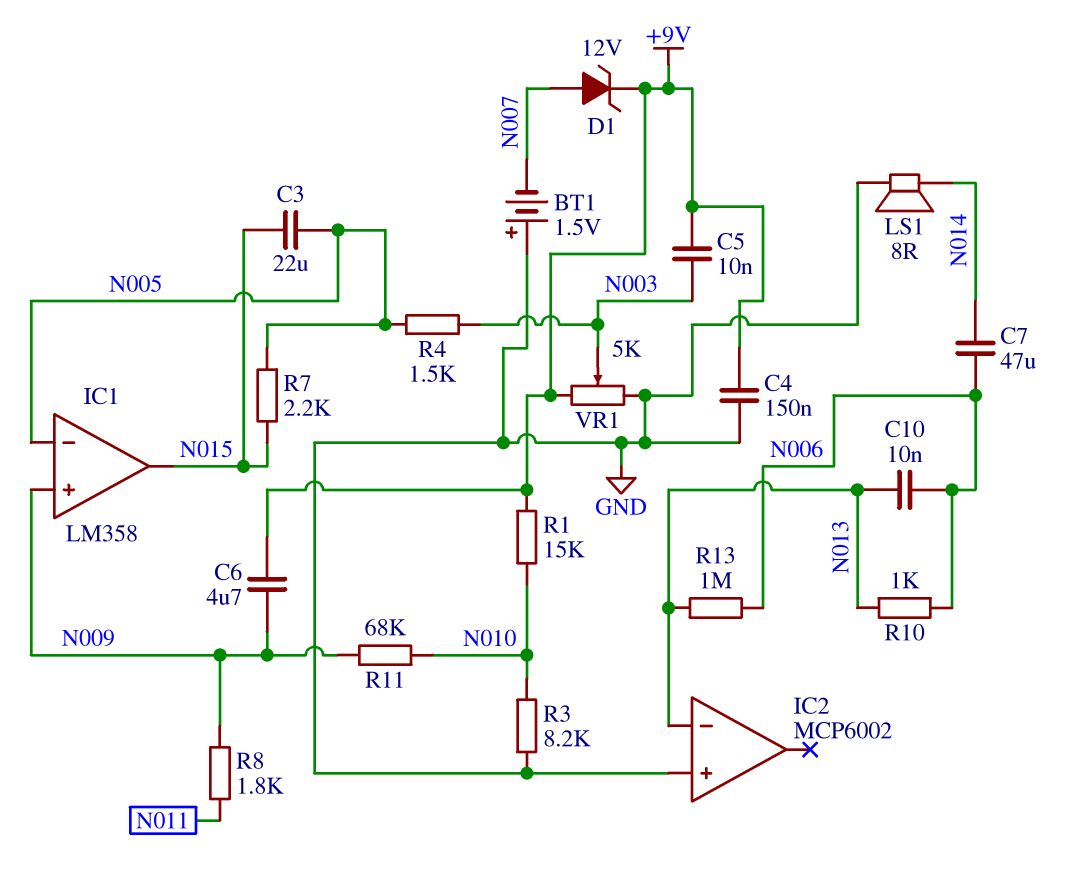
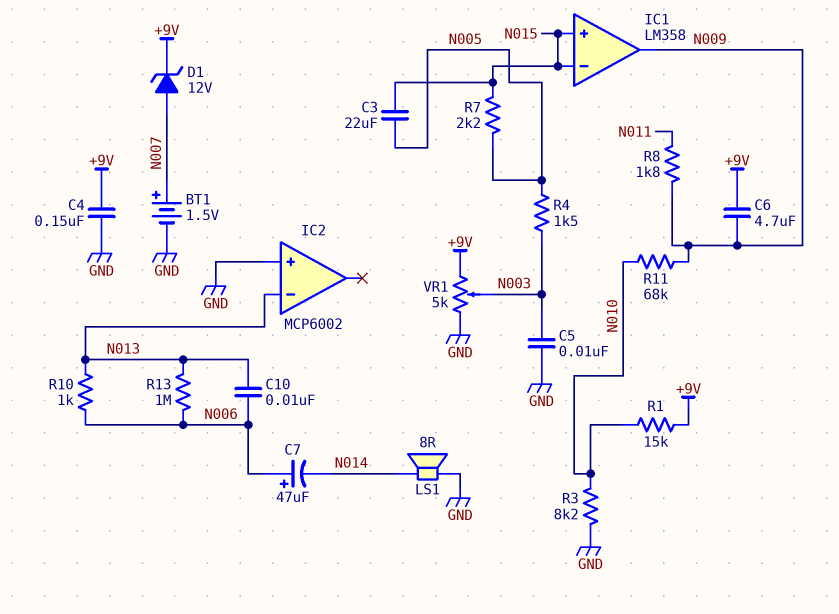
BT1: 1.5V (plus GND, minus N007) -> 1.5V (plus N007, minus GND)
C5: 10nF (+9V, N003) -> 10nF (GND, N003)
C7: 47uF (N006, N014) -> 47uF (plus N006, minus N014)
IC1 pin in+: N009 -> N015
IC1 pin in-: N005 -> N015
IC1 pin out: N015 -> N009

